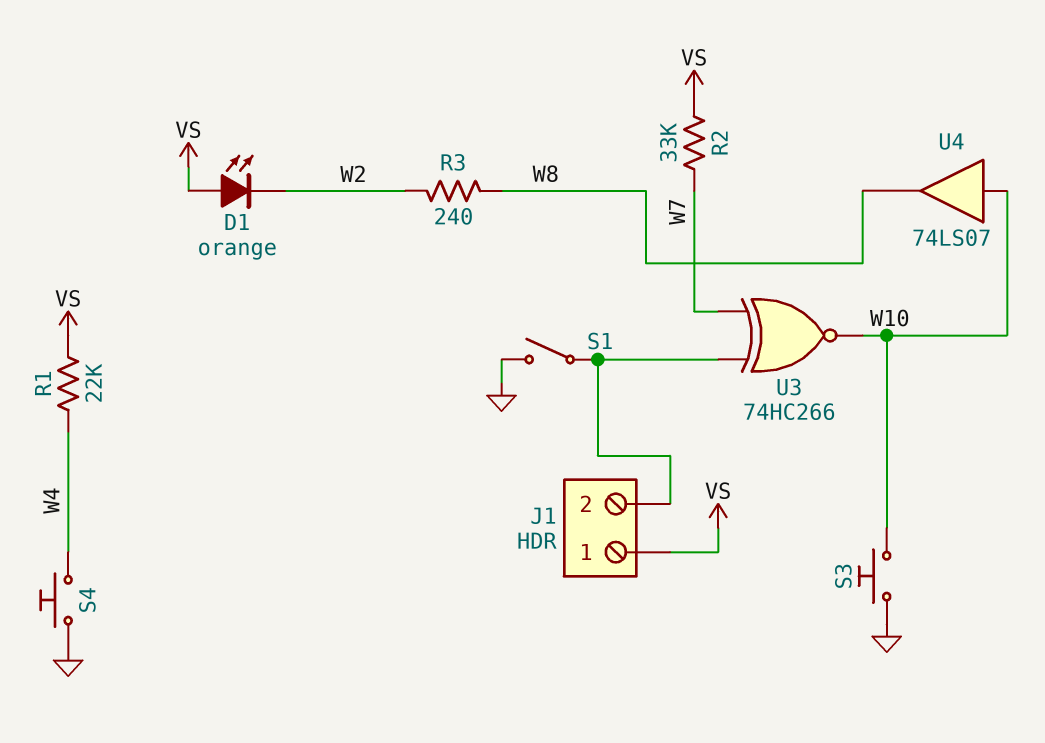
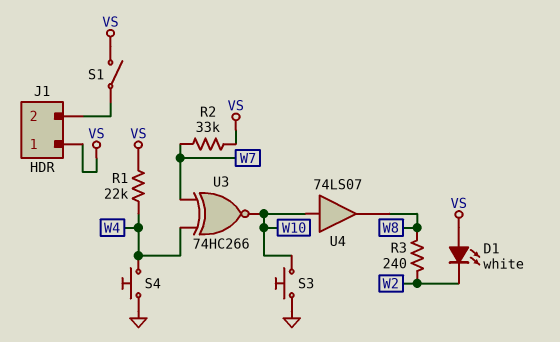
D1: LED orange (A VS, K W2) -> LED white (A VS, K W2)
S1: switch (GND, J1/2) -> switch (J1/2, VS)
U3: XNOR 74HC266 (in J1/2, in W7, out W10) -> XNOR 74HC266 (in W4, in W7, out W10)

